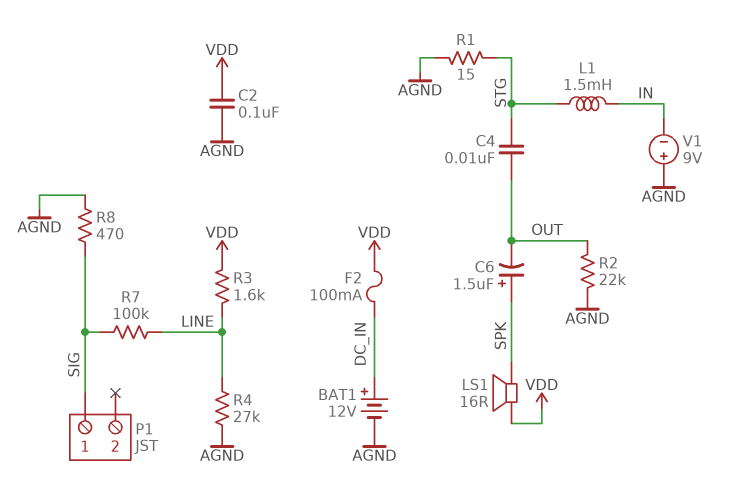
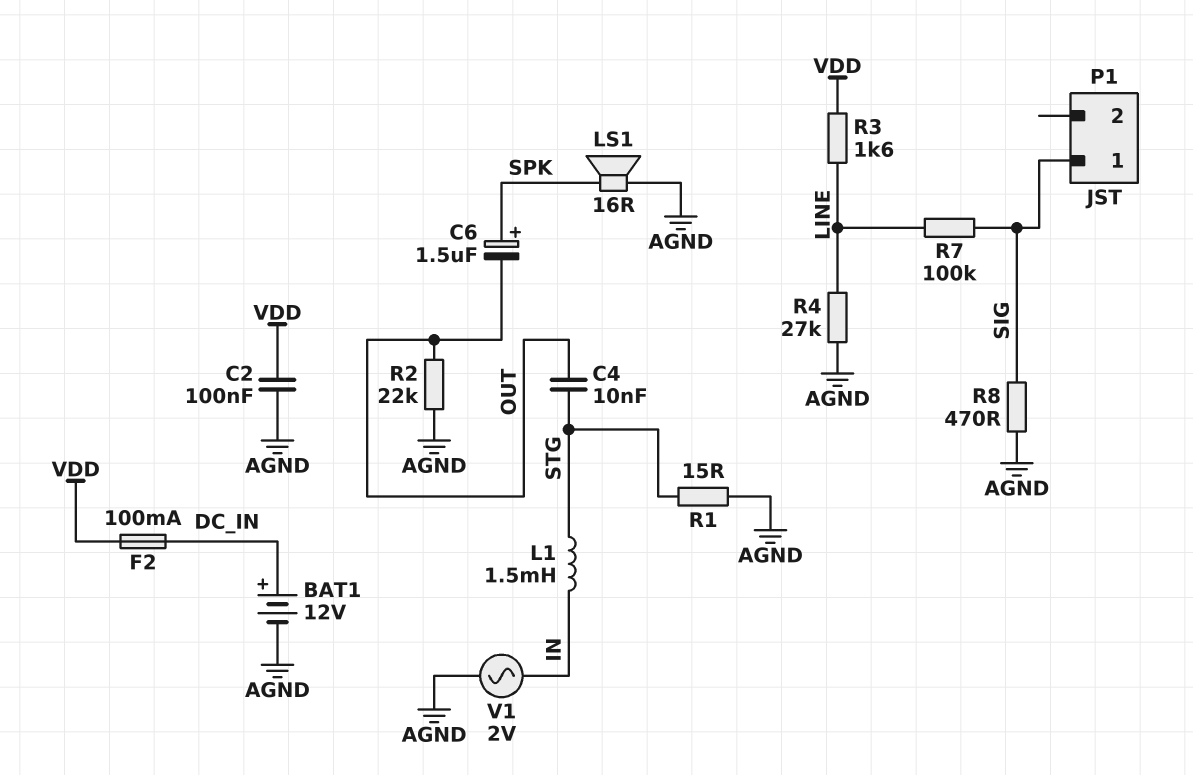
LS1: speaker 16R (SPK, VDD) -> speaker 16R (AGND, SPK)
V1: 9V (plus AGND, minus IN) -> AC 2V (AGND, IN)

